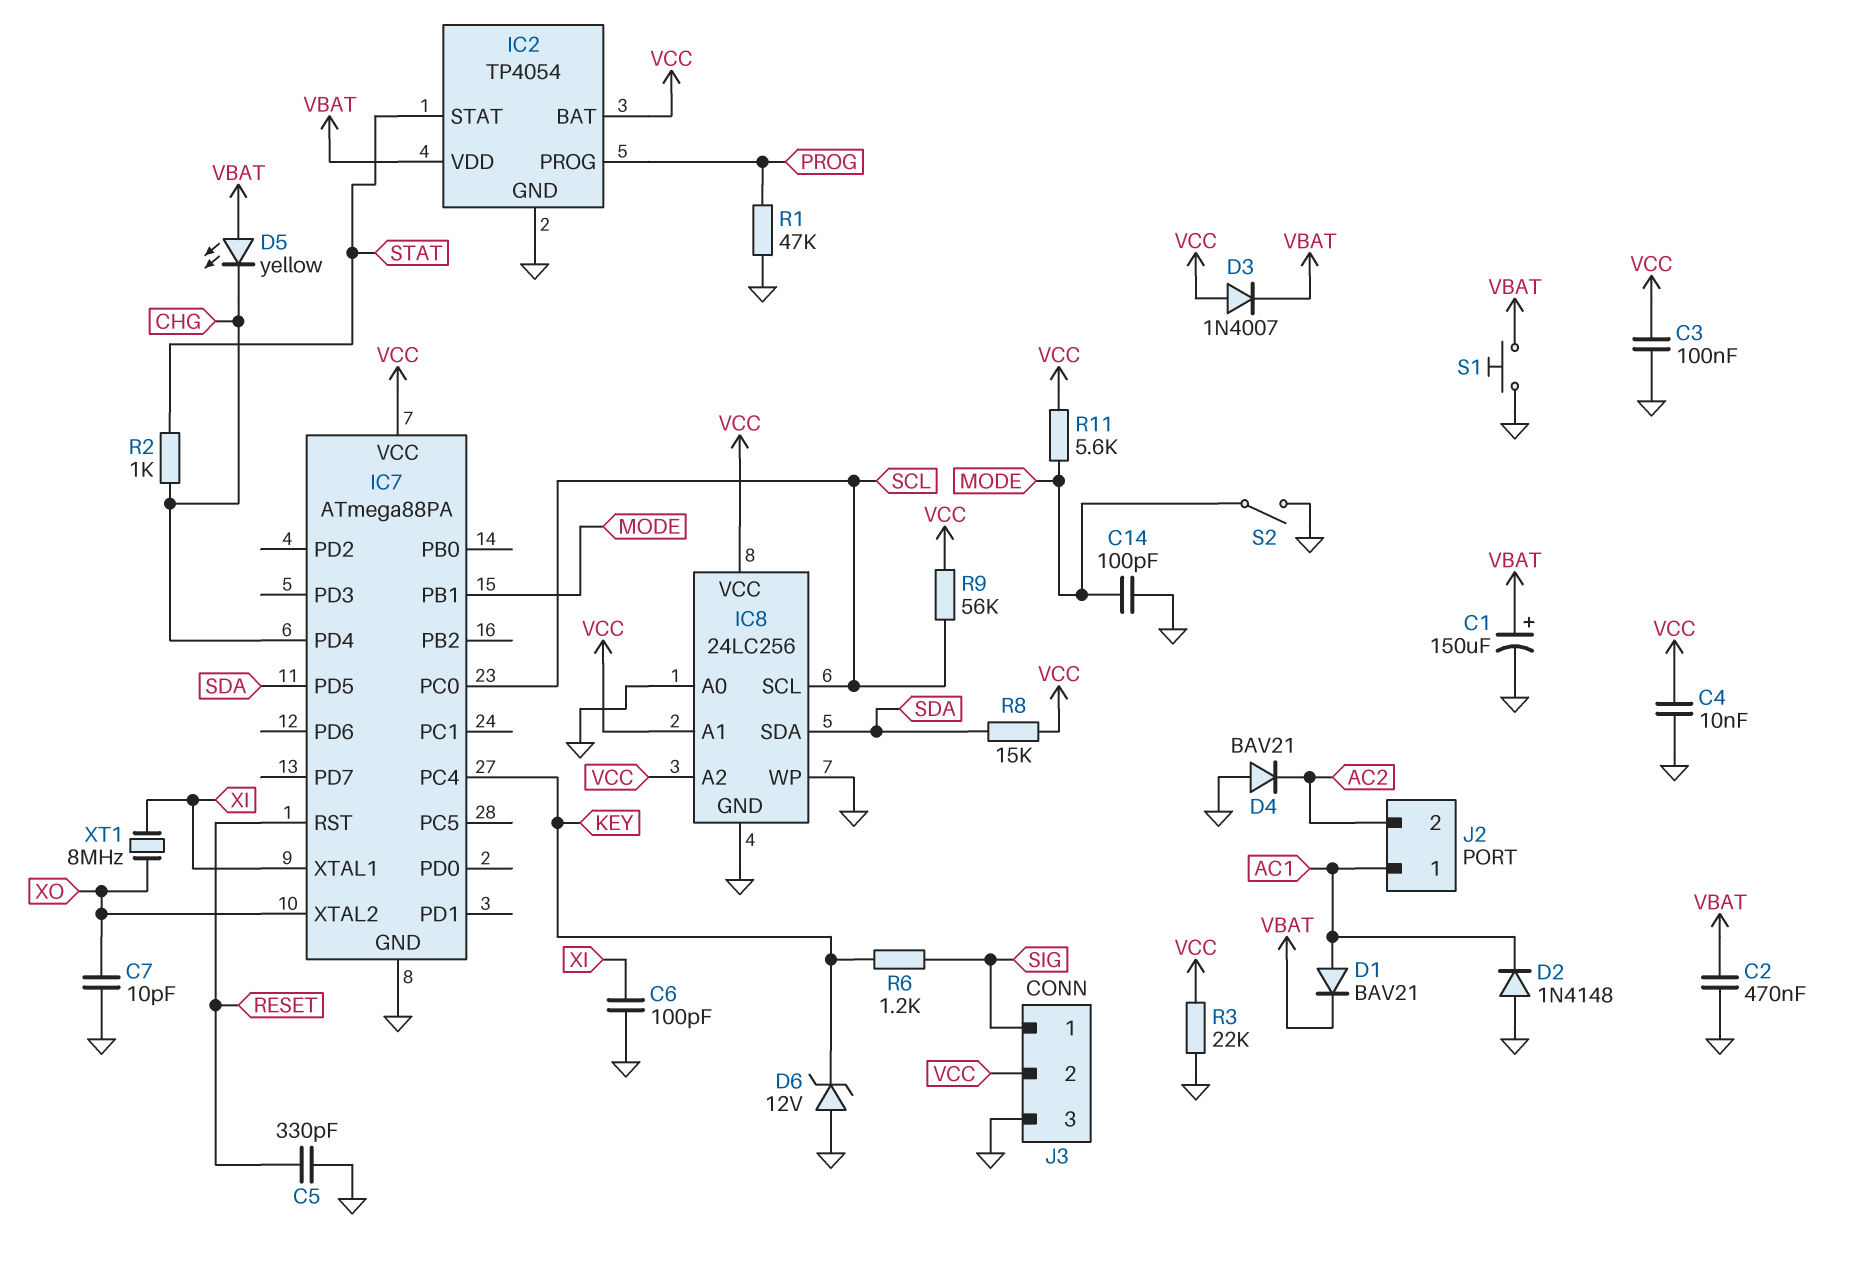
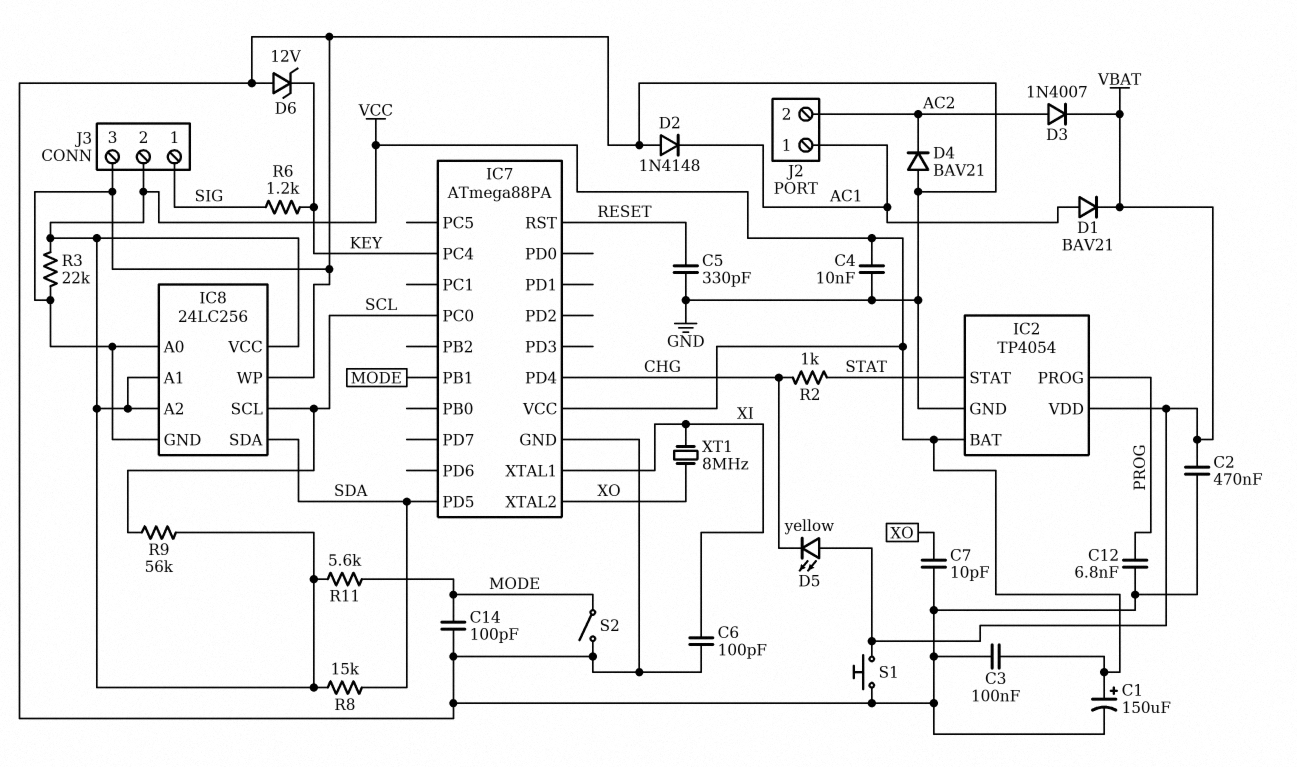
C1: 150uF (plus VBAT, minus GND) -> 150uF (plus VCC, minus GND)
C12: none -> 6.8nF (GND, PROG)
D3: diode 1N4007 (A VCC, K VBAT) -> diode 1N4007 (A AC2, K VBAT)
R1: 47k (GND, PROG) -> none

